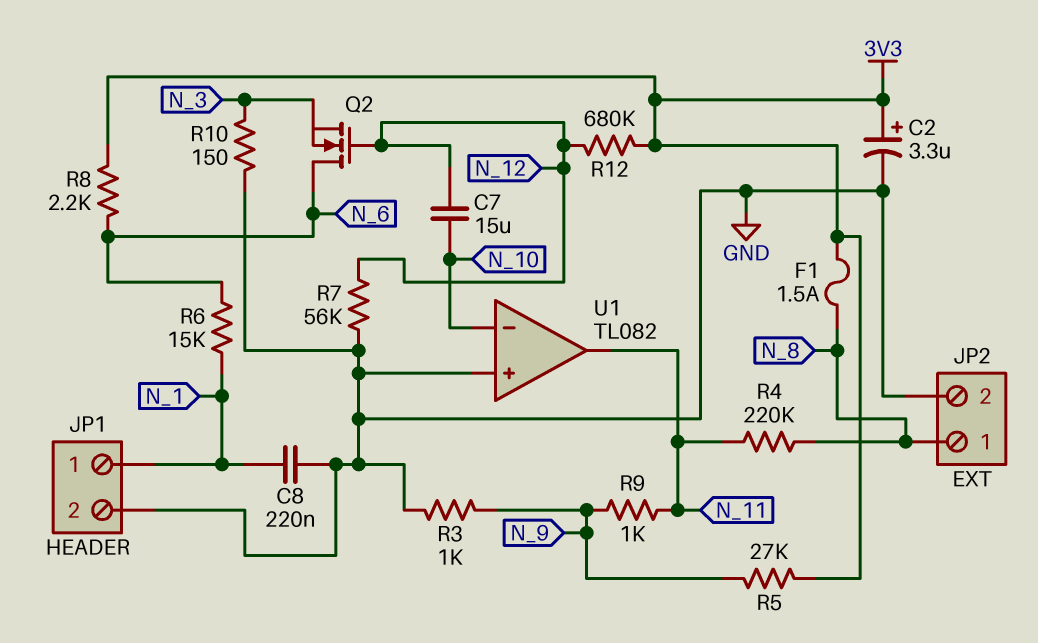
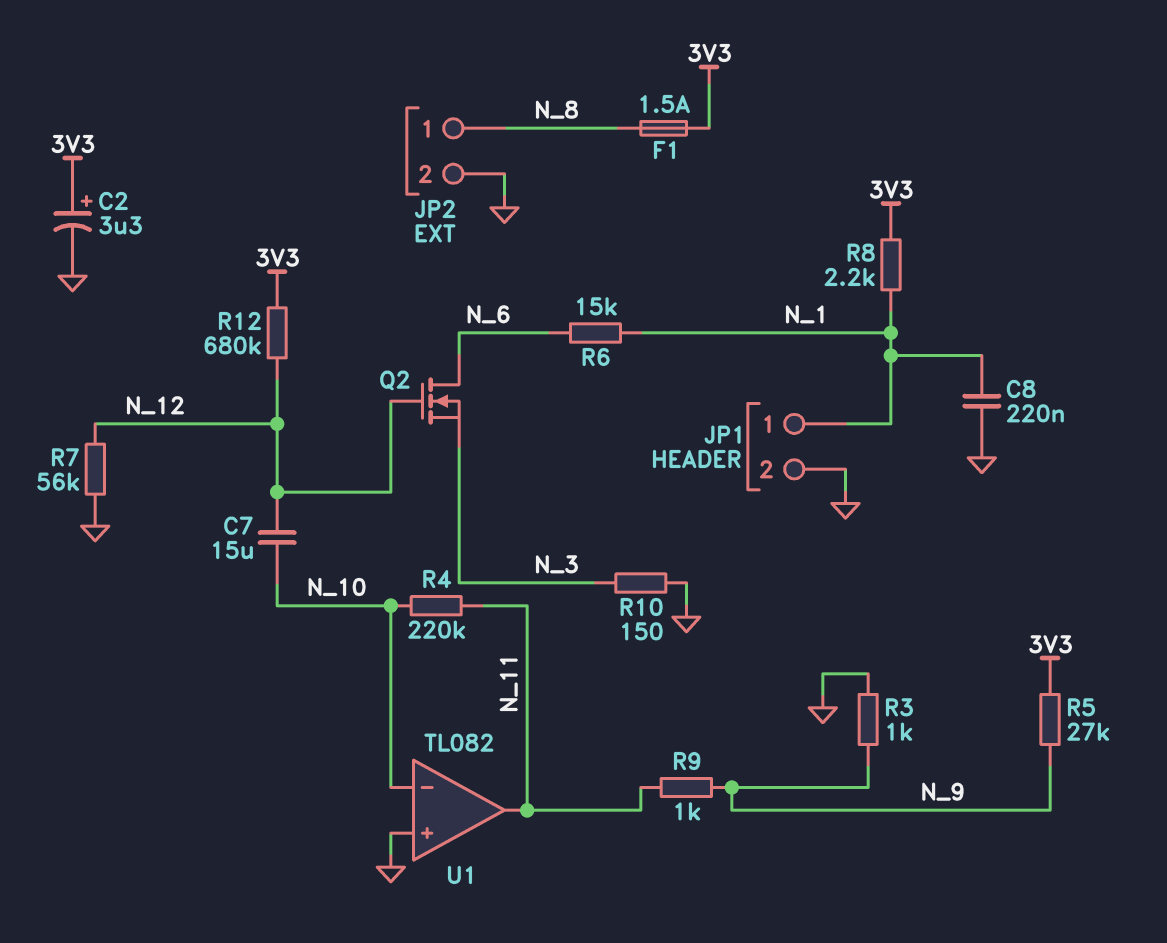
R4: 220k (N_8, N_11) -> 220k (N_10, N_11)
R8: 2.2k (3V3, N_6) -> 2.2k (3V3, N_1)

